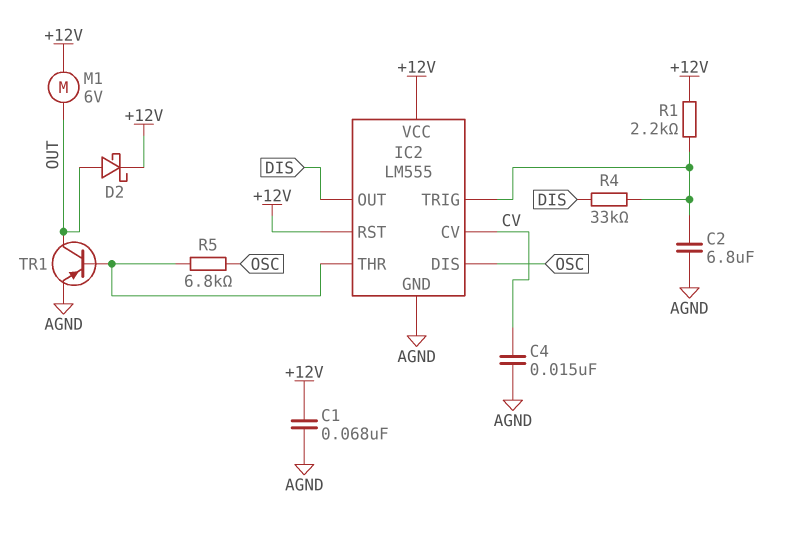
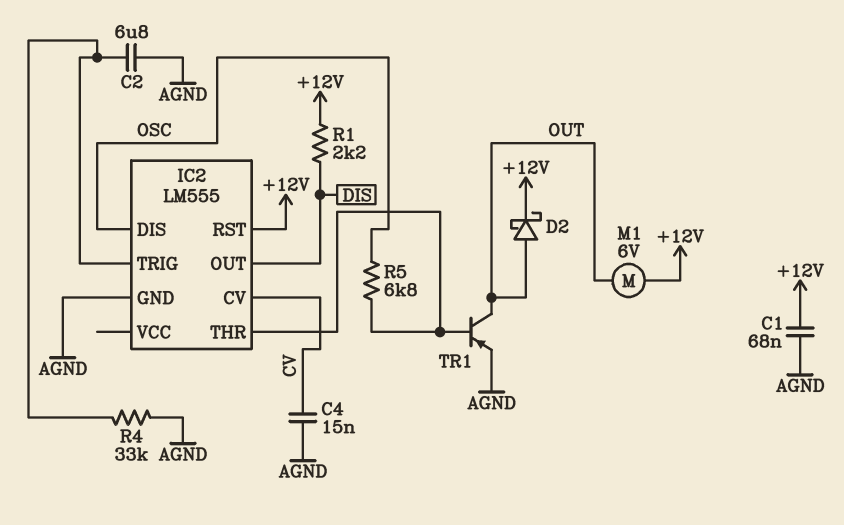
IC2 pin VCC: +12V -> none
R1: 2.2k (+12V, IC2/TRIG) -> 2.2k (+12V, DIS)
R4: 33k (DIS, IC2/TRIG) -> 33k (AGND, IC2/TRIG)

